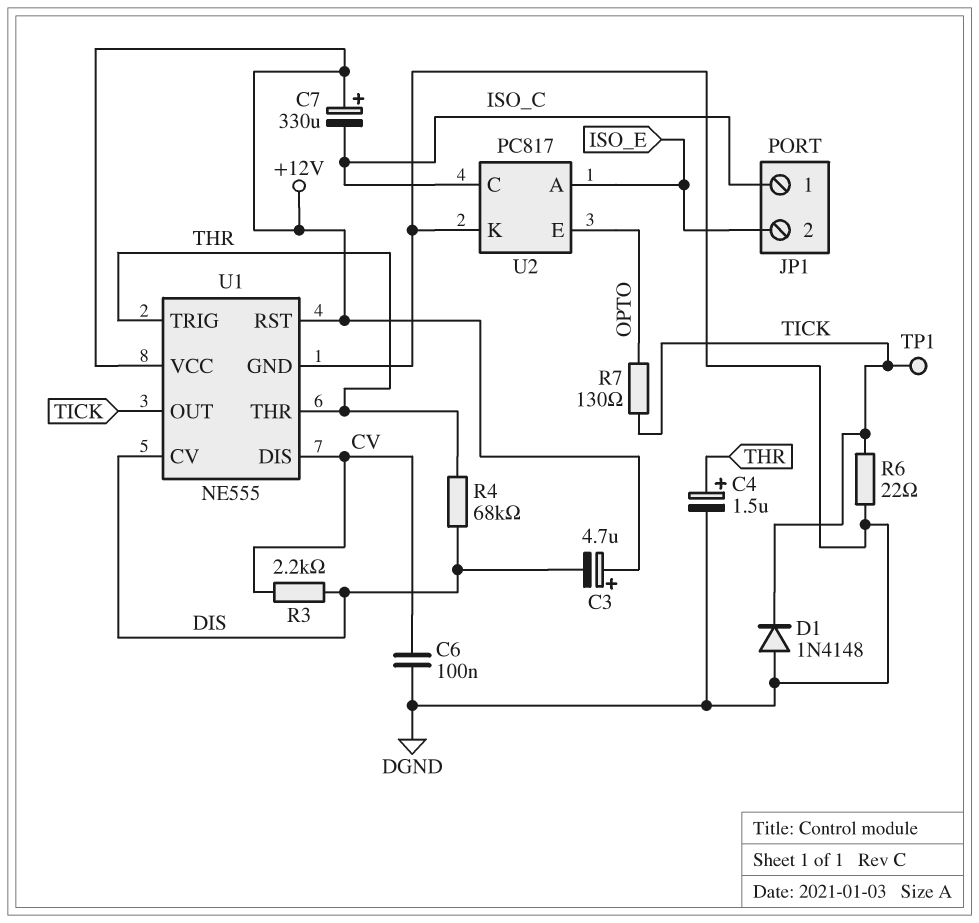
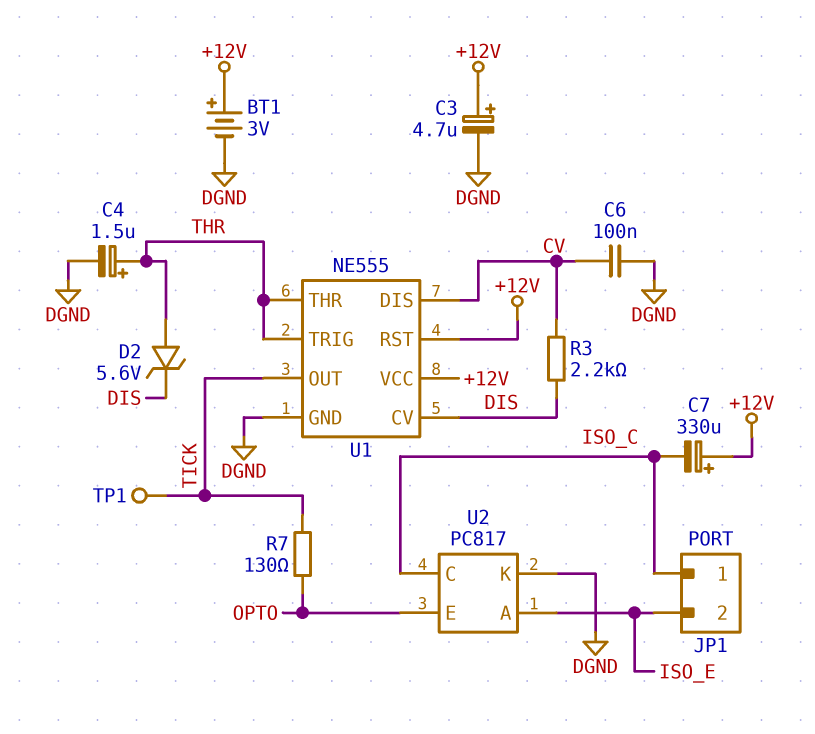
BT1: none -> 3V (plus +12V, minus DGND)
C3: 4.7uF (plus +12V, minus DIS) -> 4.7uF (plus +12V, minus DGND)
D1: diode 1N4148 (A DGND, K TICK) -> none
D2: none -> zener 5.6V (A THR, K DIS)
R4: 68k (DIS, THR) -> none
R6: 22 (DGND, TICK) -> none

